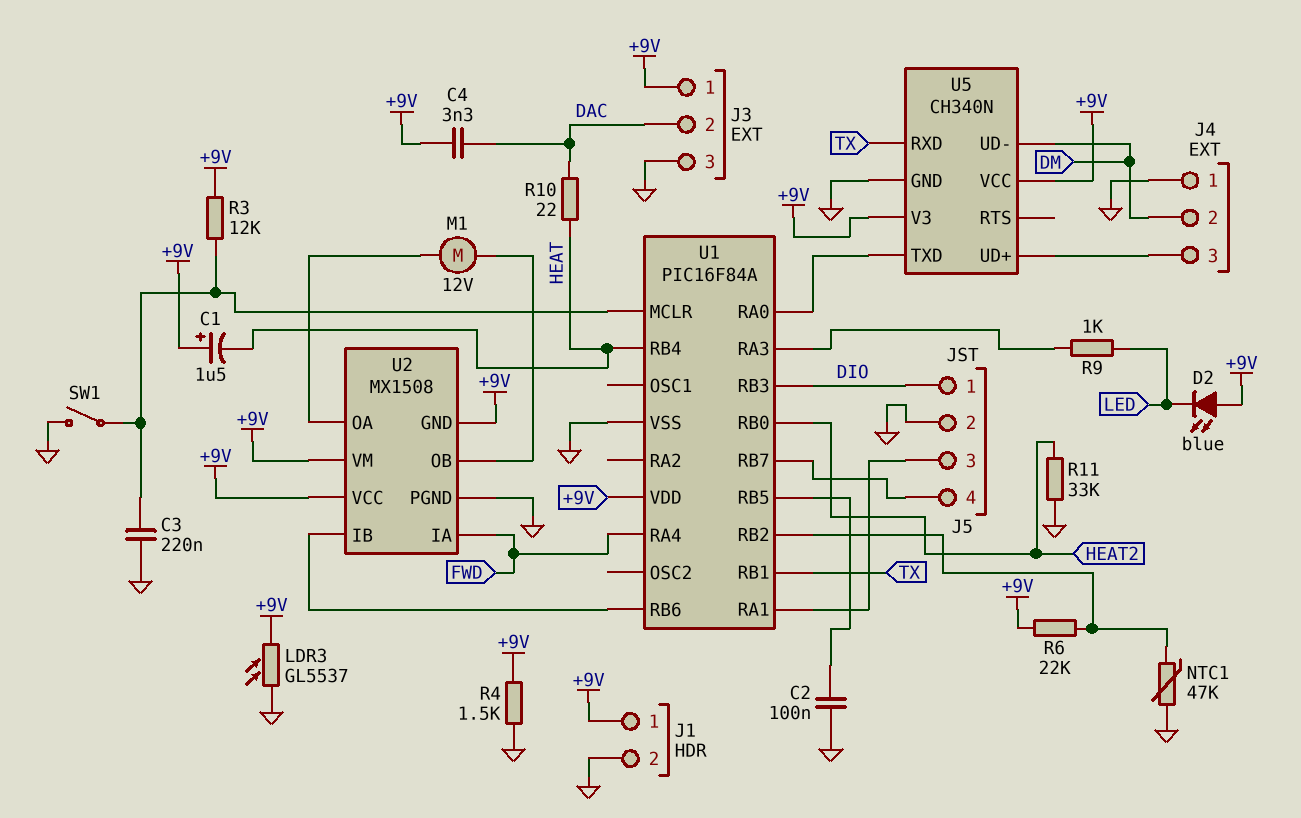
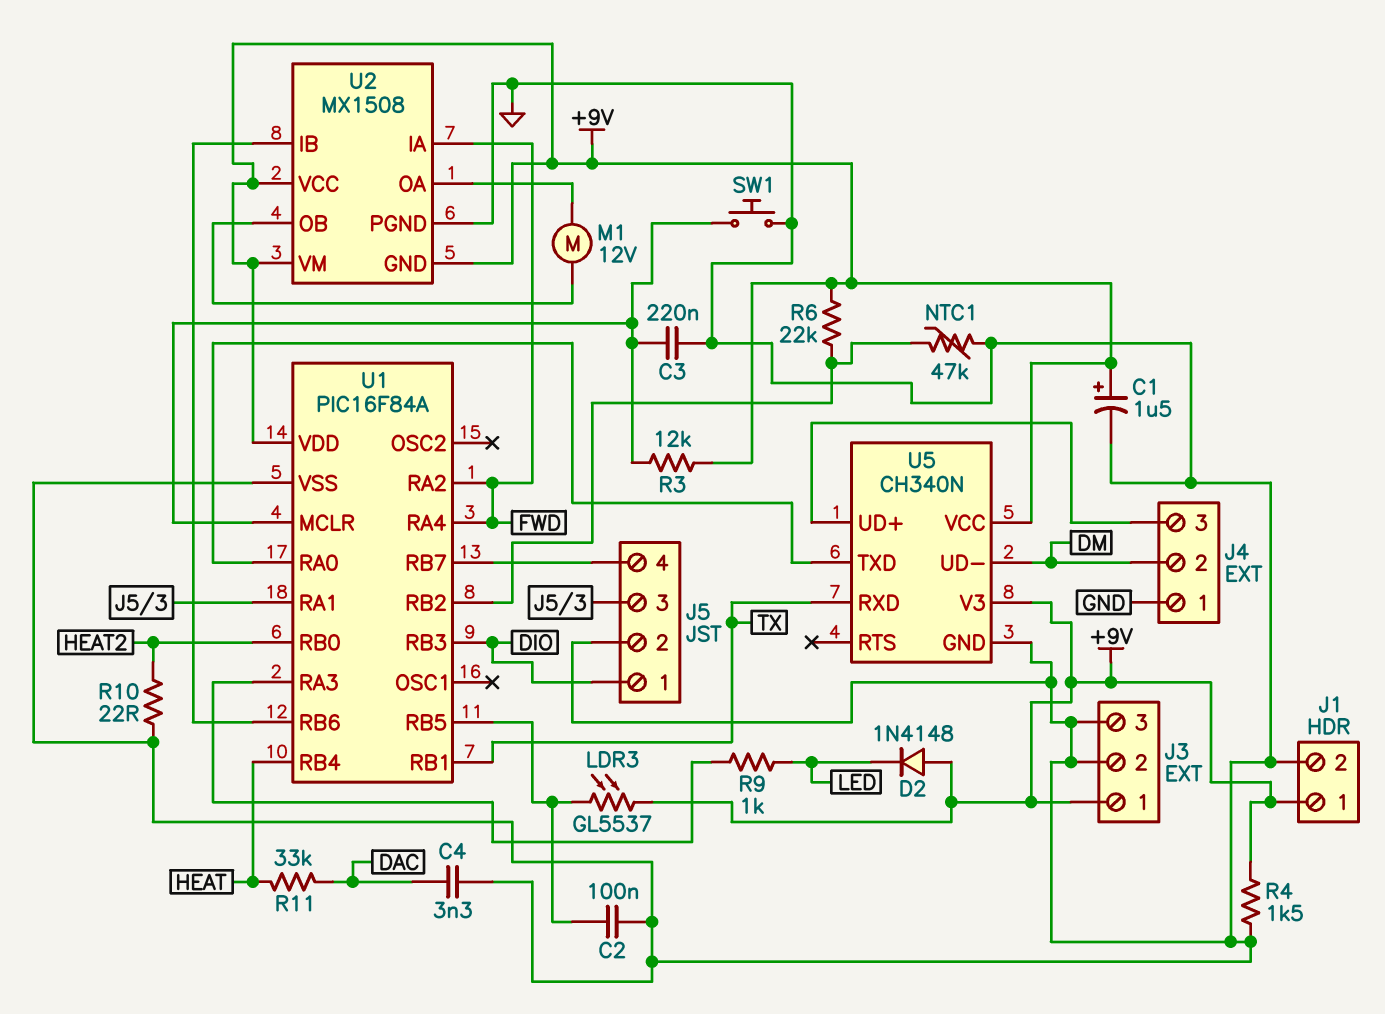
C1: 1.5uF (plus +9V, minus HEAT) -> 1.5uF (plus +9V, minus GND)
C4: 3.3nF (+9V, DAC) -> 3.3nF (DAC, GND)
D2: LED blue (A +9V, K LED) -> diode 1N4148 (A +9V, K LED)
J3 pin 2: DAC -> GND
LDR3: GL5537 (+9V, GND) -> GL5537 (+9V, U1/RB5)
R10: 22 (DAC, HEAT) -> 22 (GND, HEAT2)
R11: 33k (GND, HEAT2) -> 33k (DAC, HEAT)
SW1: switch (GND, U1/MCLR) -> button (GND, U1/MCLR)
U1 pin RA2: none -> FWD

